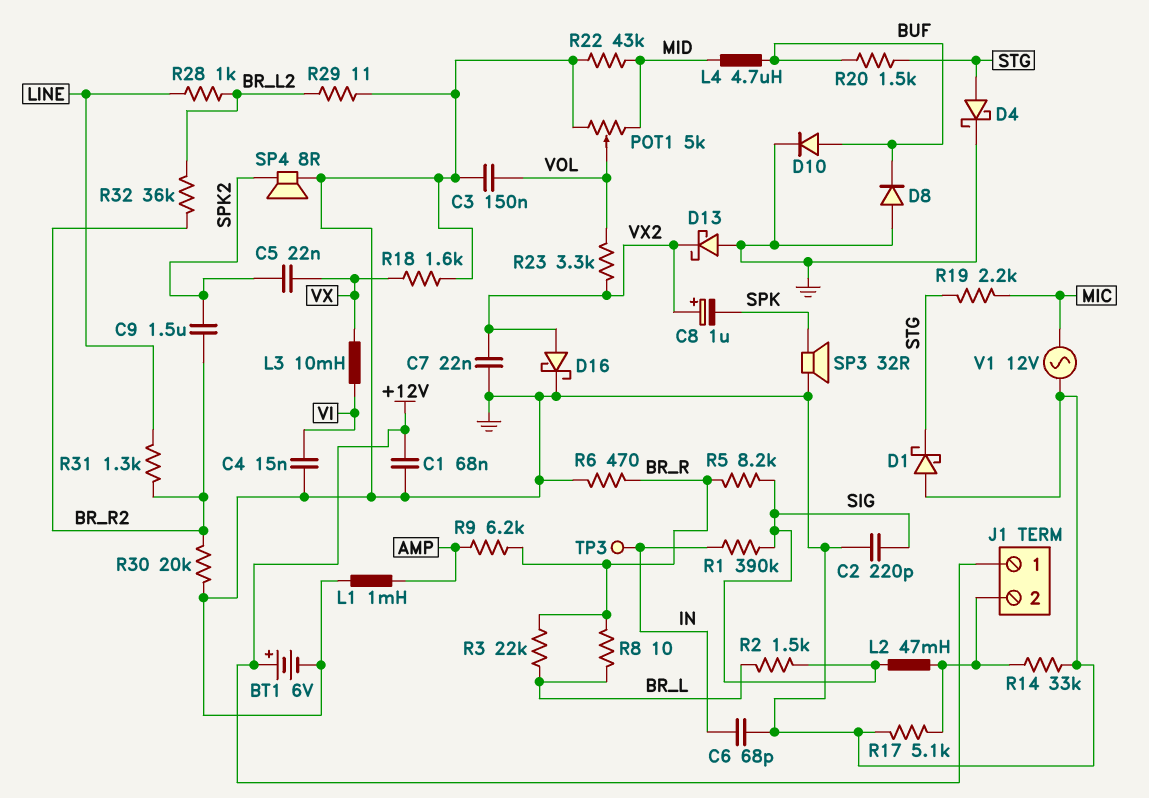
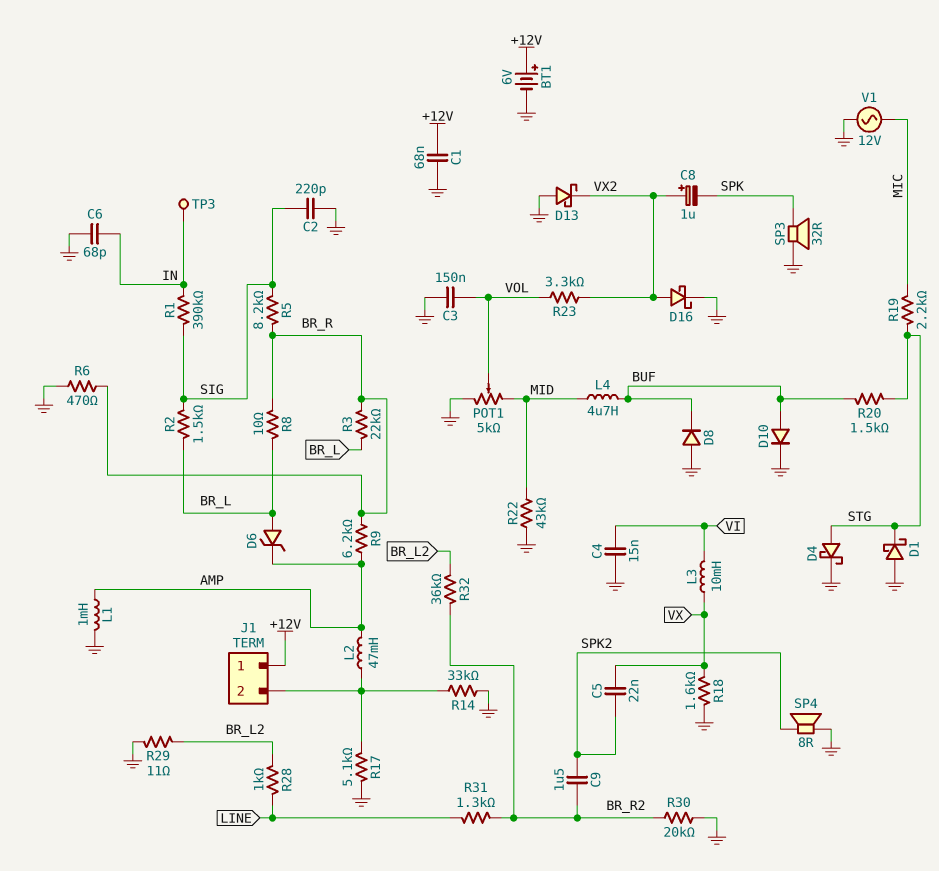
C7: 22nF (GND, VX2) -> none
D6: none -> zener (A BR_L, K AMP)
L2: 47mH (J1/2, SIG) -> 47mH (AMP, J1/2)

